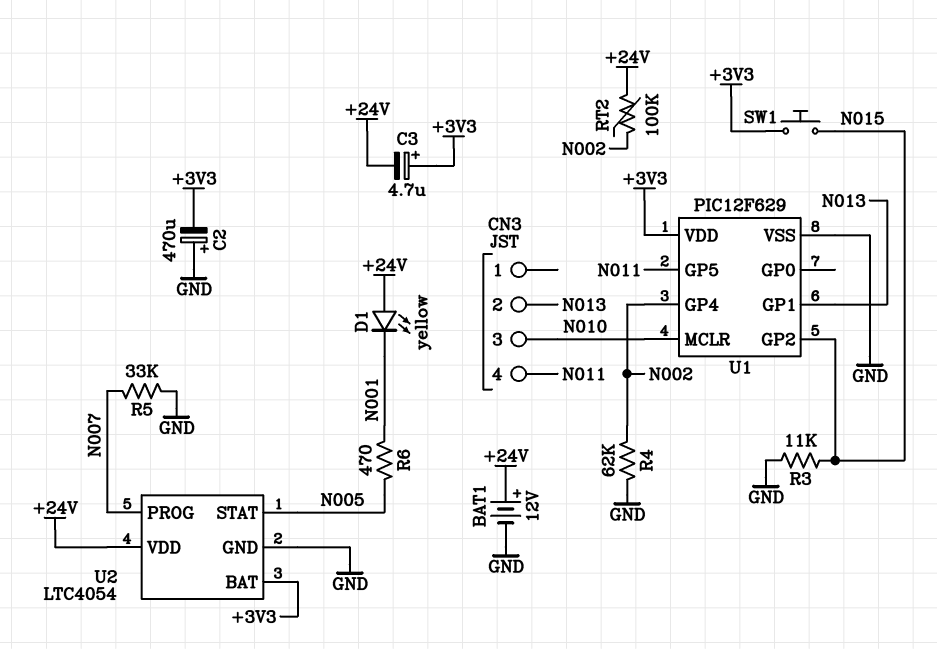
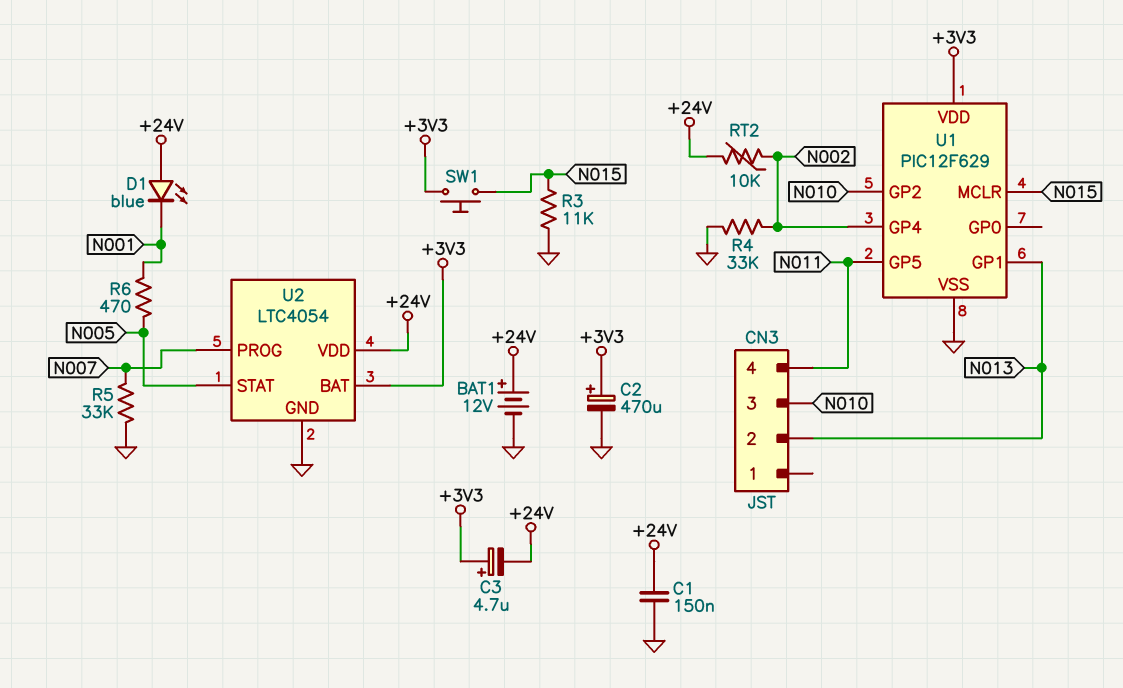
C1: none -> 150nF (+24V, GND)
C2: 470uF (plus GND, minus +3V3) -> 470uF (plus +3V3, minus GND)
D1: LED yellow (A +24V, K N001) -> LED blue (A +24V, K N001)
R4: 62k (GND, N002) -> 33k (GND, N002)
RT2: 100k (+24V, N002) -> 10k (+24V, N002)
U1 pin GP2: N015 -> N010
U1 pin MCLR: N010 -> N015

